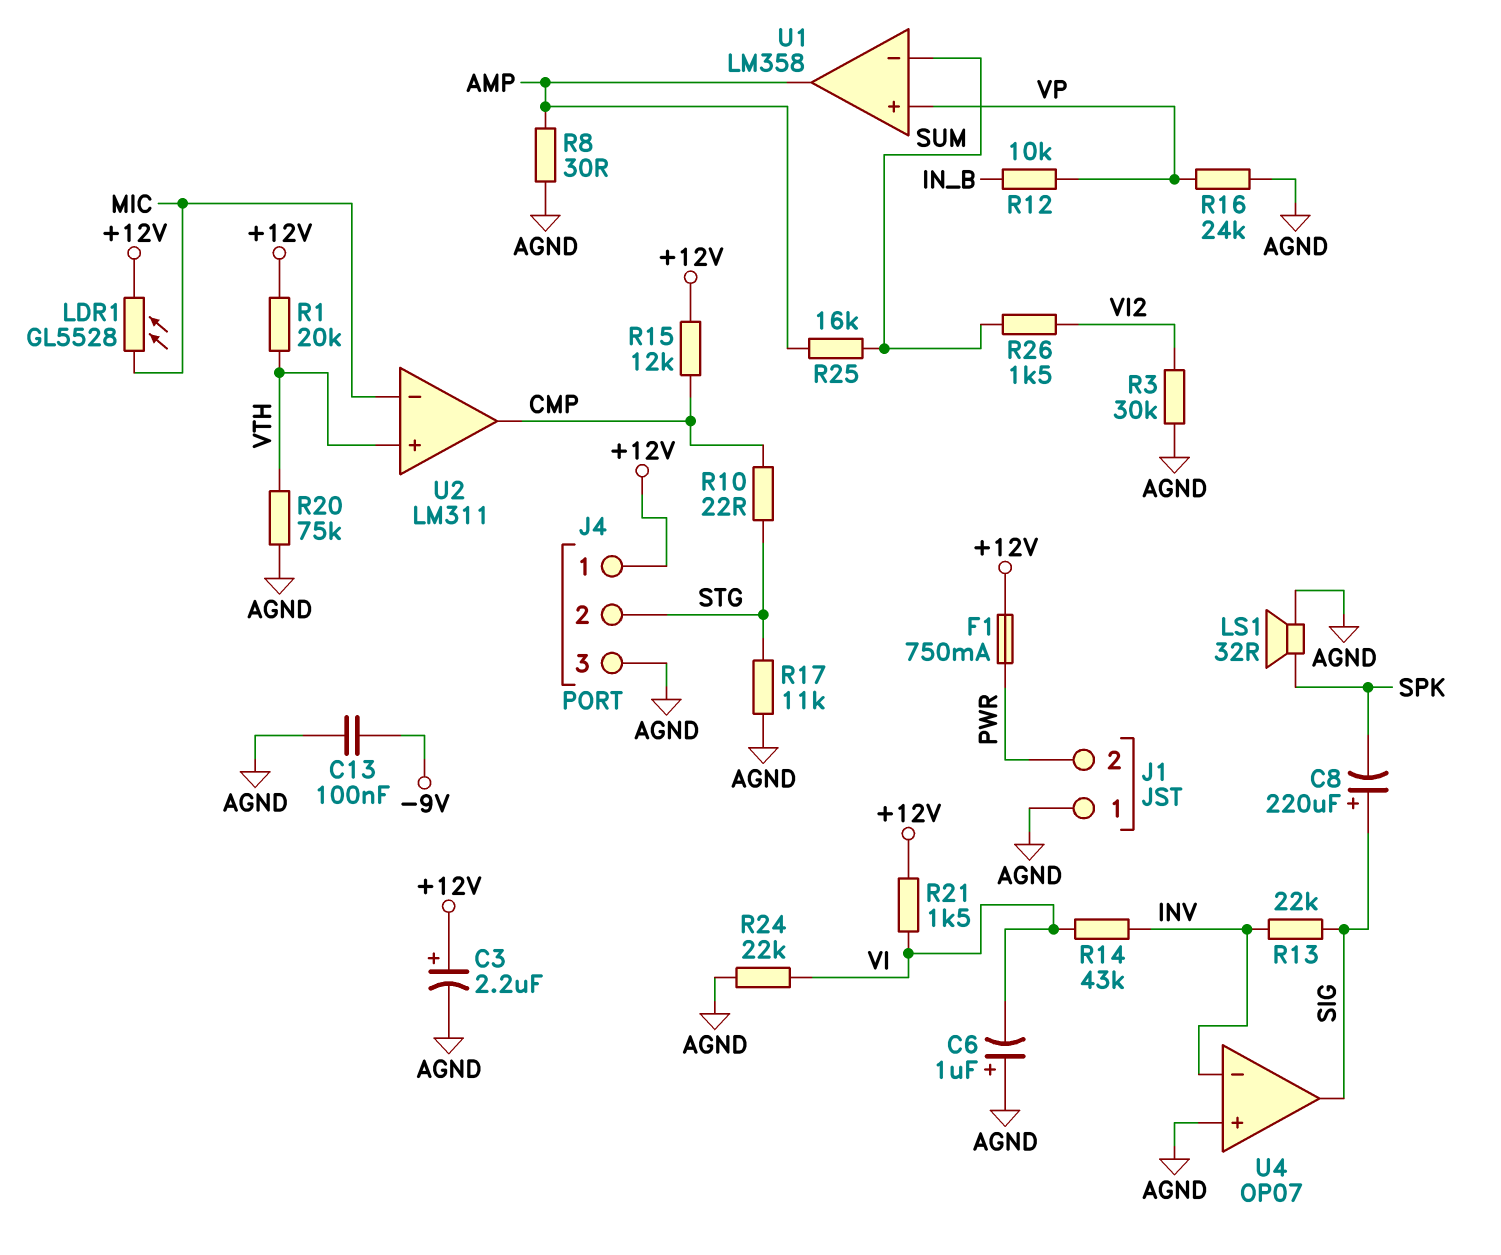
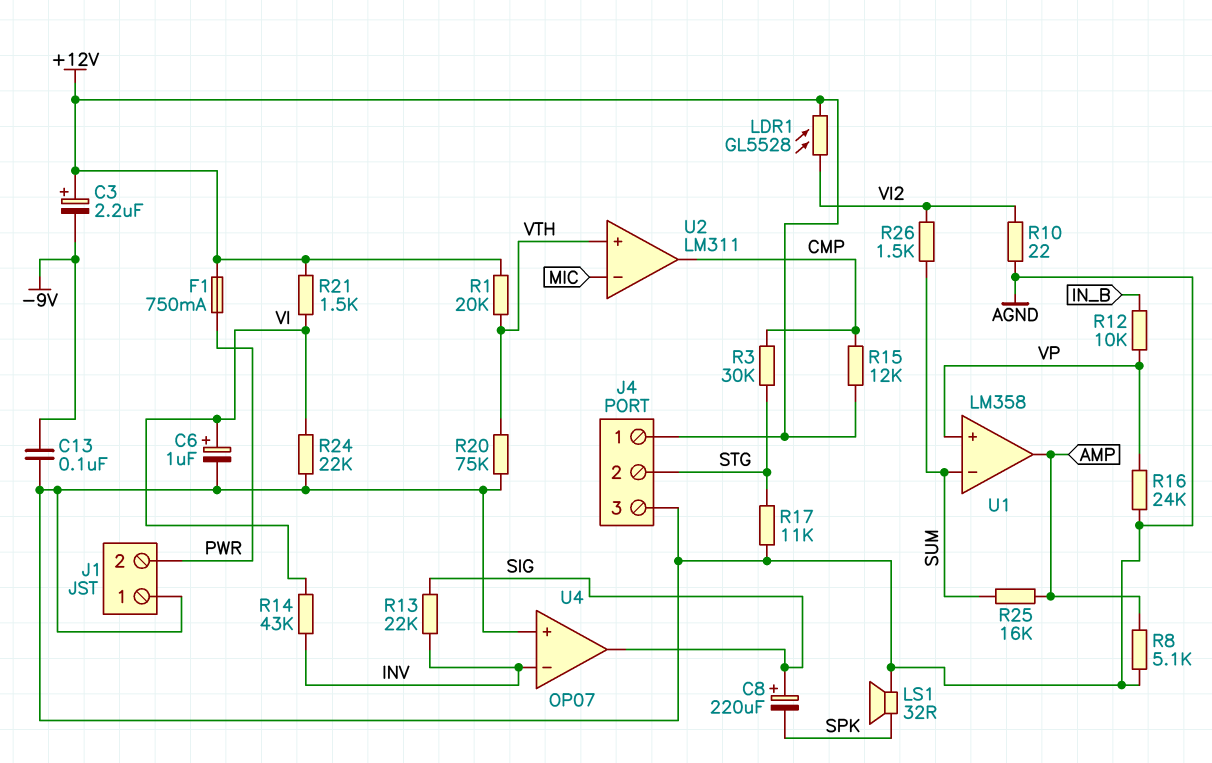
C3: 2.2uF (plus +12V, minus AGND) -> 2.2uF (plus +12V, minus -9V)
C6: 1uF (plus AGND, minus VI) -> 1uF (plus VI, minus AGND)
LDR1: GL5528 (+12V, MIC) -> GL5528 (+12V, VI2)
R3: 30k (AGND, VI2) -> 30k (CMP, STG)
R8: 30 (AGND, AMP) -> 5.1k (AGND, AMP)
R10: 22 (CMP, STG) -> 22 (AGND, VI2)

